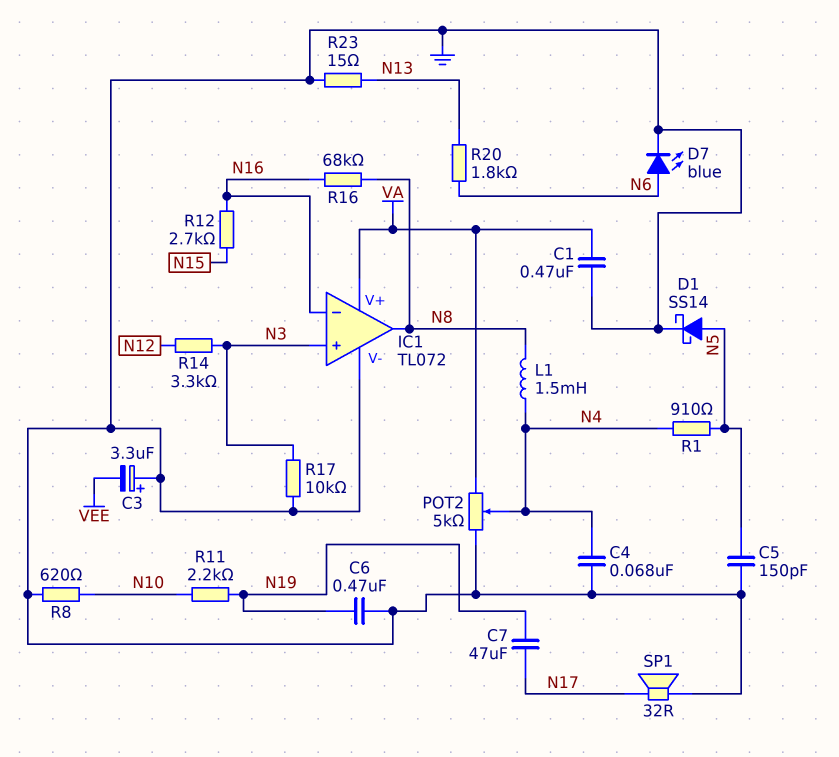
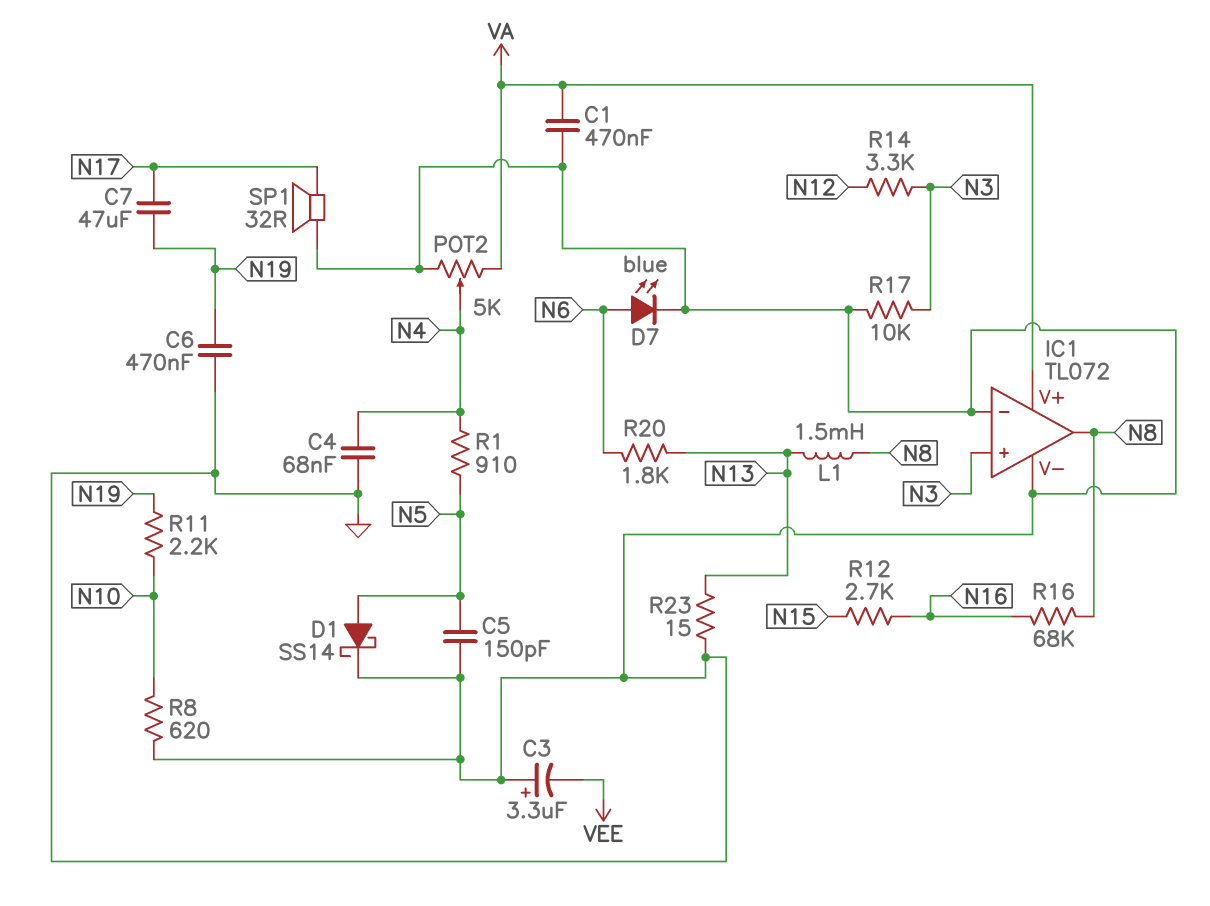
IC1 pin in-: N16 -> GND
L1: 1.5mH (N4, N8) -> 1.5mH (N8, N13)

